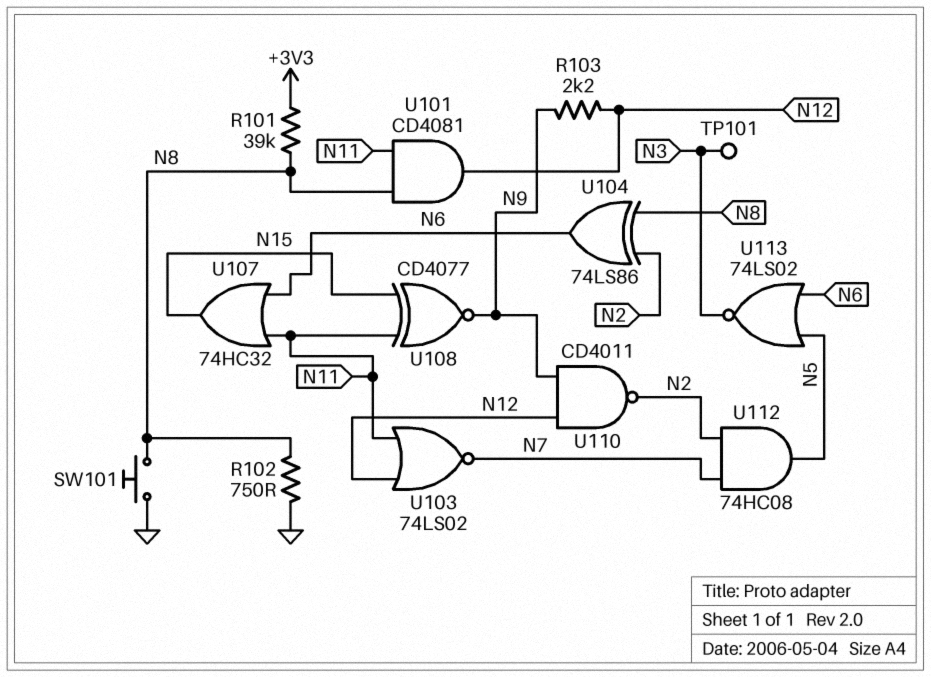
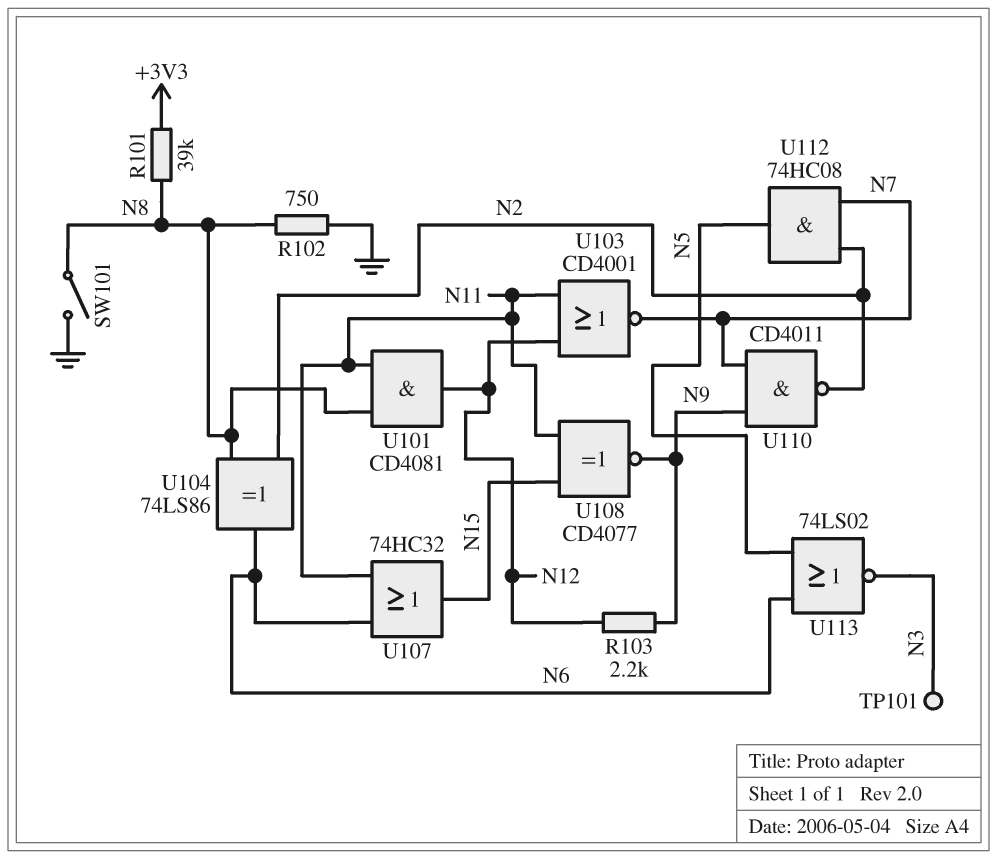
SW101: button (GND, N8) -> switch (GND, N8)
U103: NOR 74LS02 (in N11, in N12, out N7) -> NOR CD4001 (in N11, in N12, out N7)
U110: NAND CD4011 (in N9, in N12, out N2) -> NAND CD4011 (in N7, in N9, out N2)

